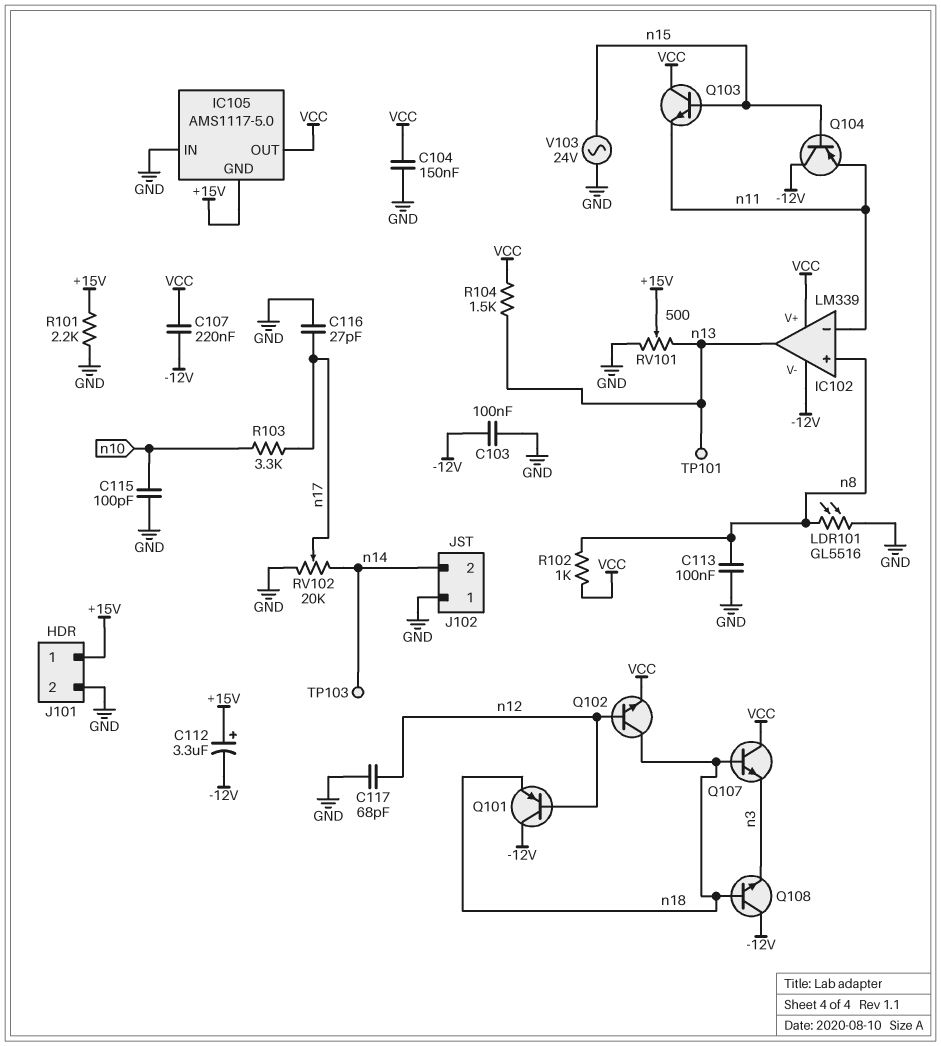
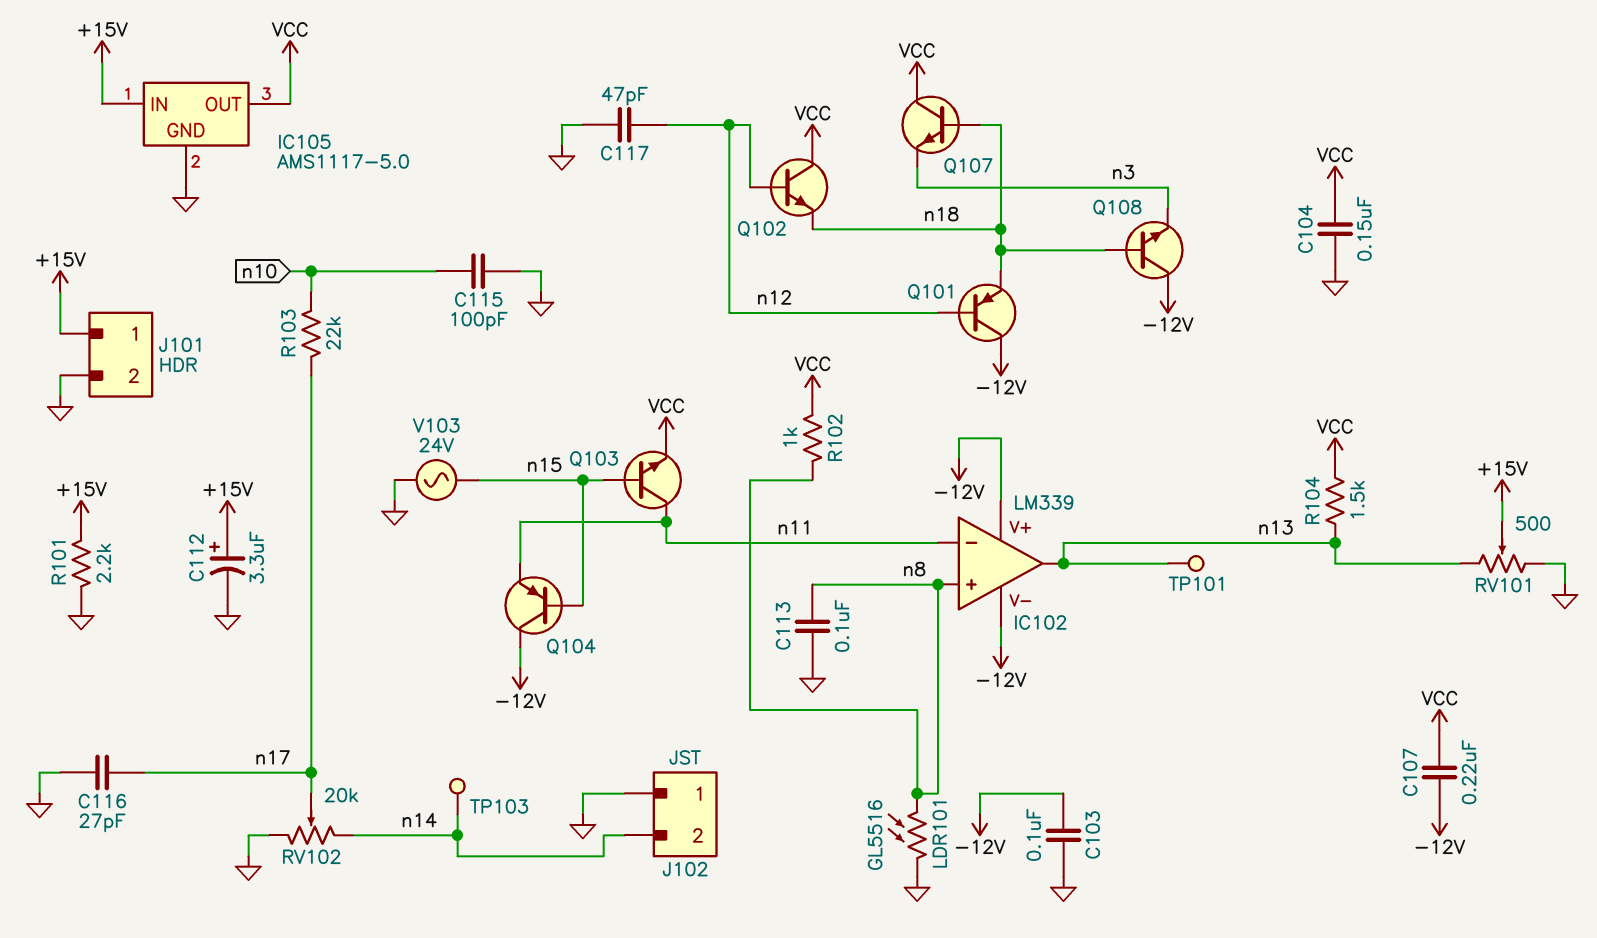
C112: 3.3uF (plus +15V, minus -12V) -> 3.3uF (plus +15V, minus GND)
C117: 68pF (GND, n12) -> 47pF (GND, n12)
IC102 pin V+: VCC -> -12V
IC105 pin GND: +15V -> GND
IC105 pin IN: GND -> +15V
Q102: NPN (B n12, C n18, E VCC) -> NPN (B n12, C VCC, E n18)
Q103: NPN (B n15, C VCC, E n11) -> NPN (B n15, C n11, E VCC)
R103: 3.3k (n10, n17) -> 22k (n10, n17)

